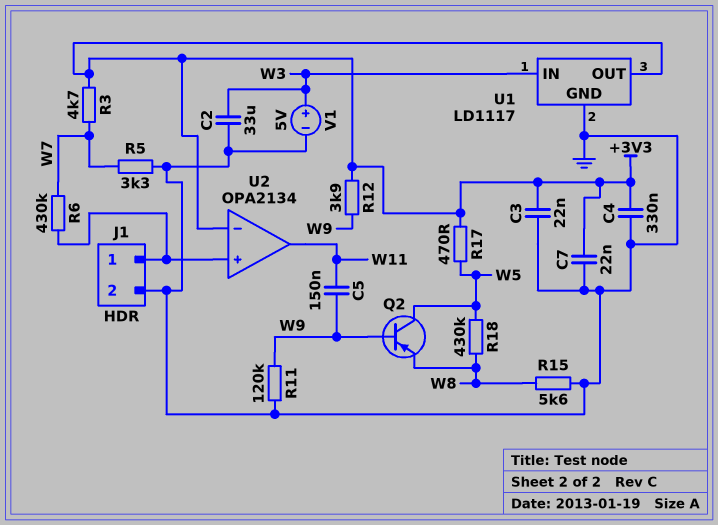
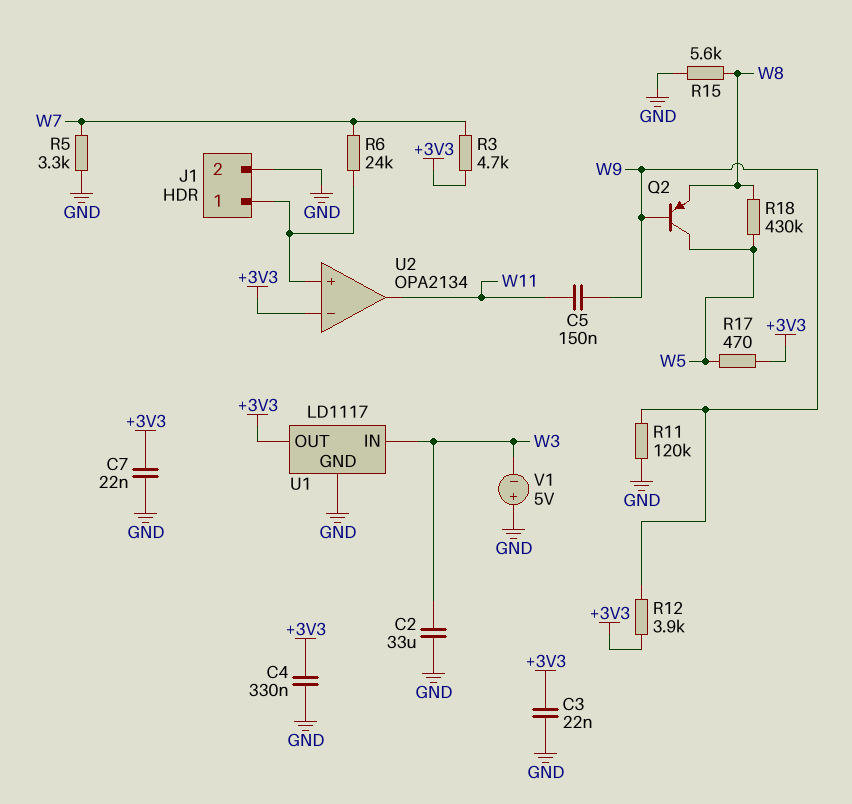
R6: 430k (J1/1, W7) -> 24k (J1/1, W7)
V1: 5V (plus W3, minus GND) -> 5V (plus GND, minus W3)

